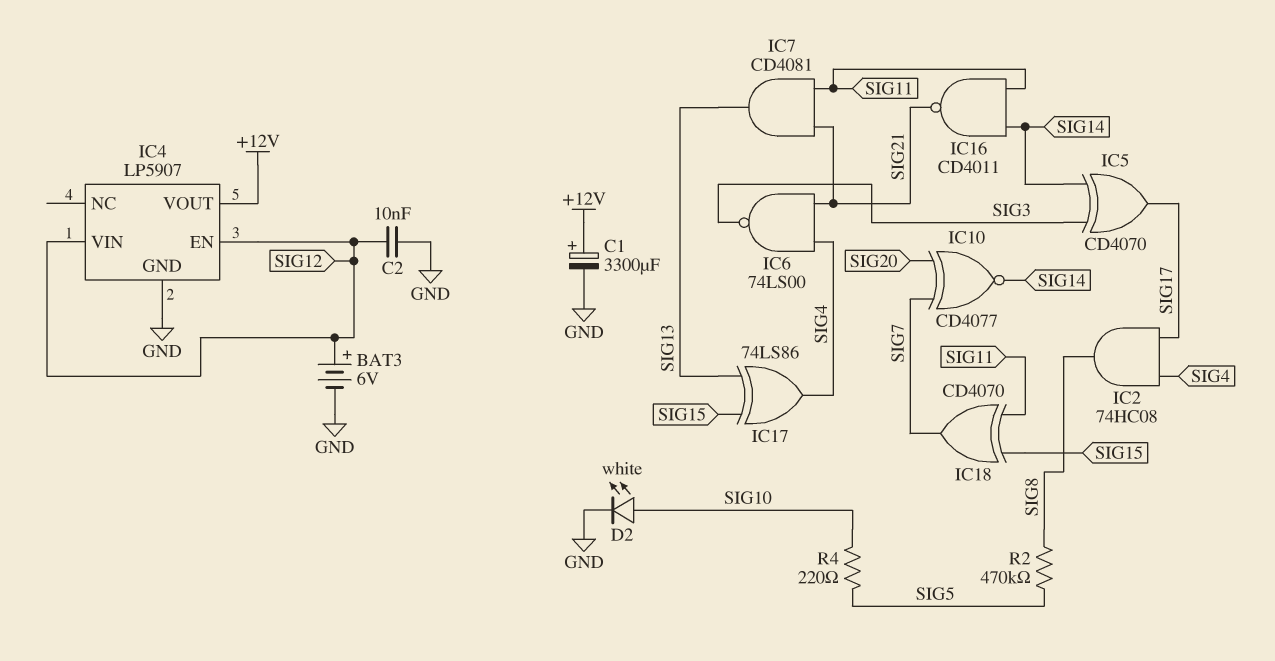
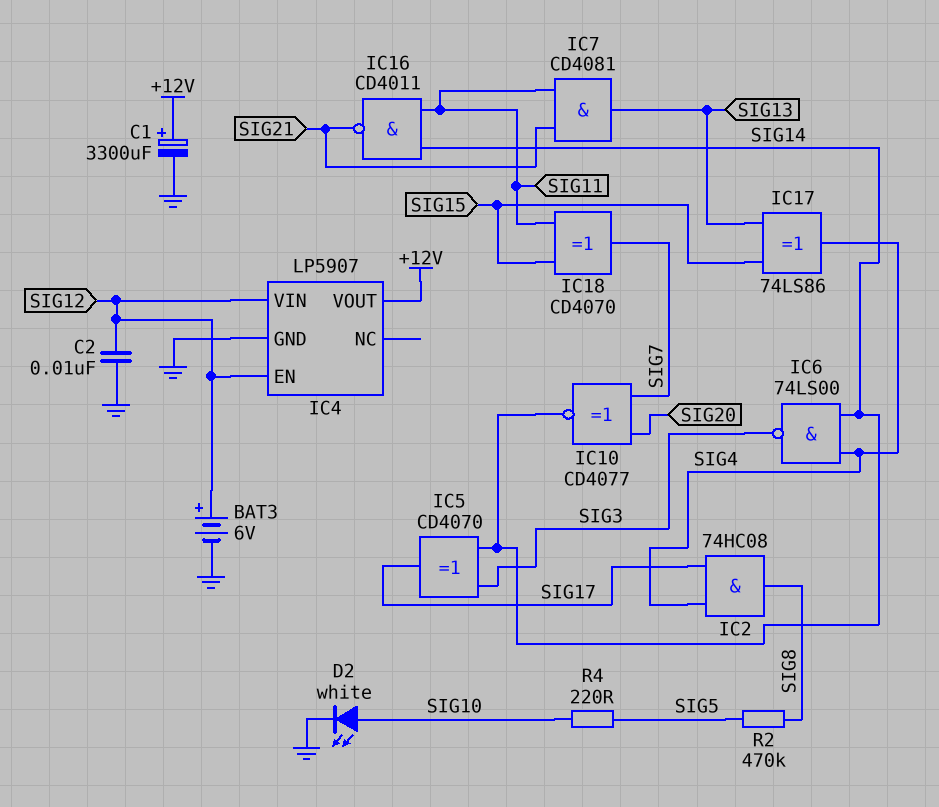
IC6: NAND 74LS00 (in SIG4, in SIG21, out SIG3) -> NAND 74LS00 (in SIG4, in SIG14, out SIG3)

